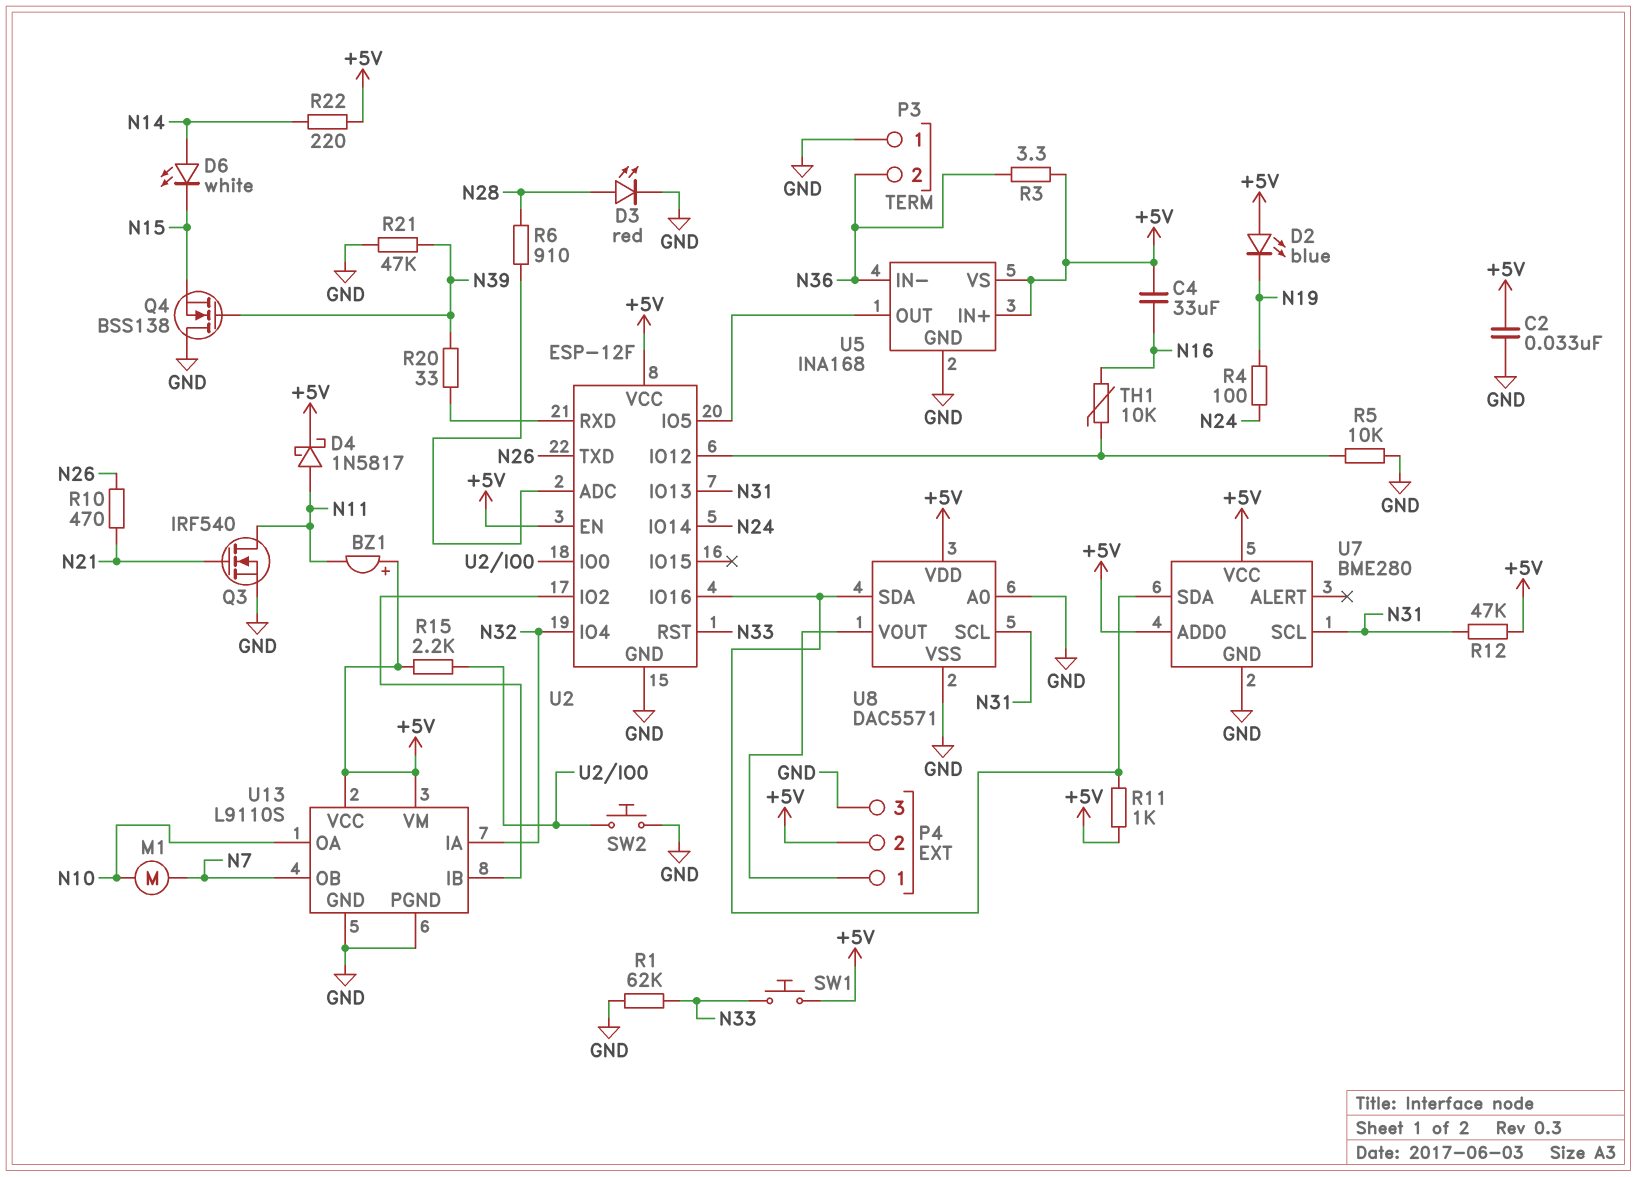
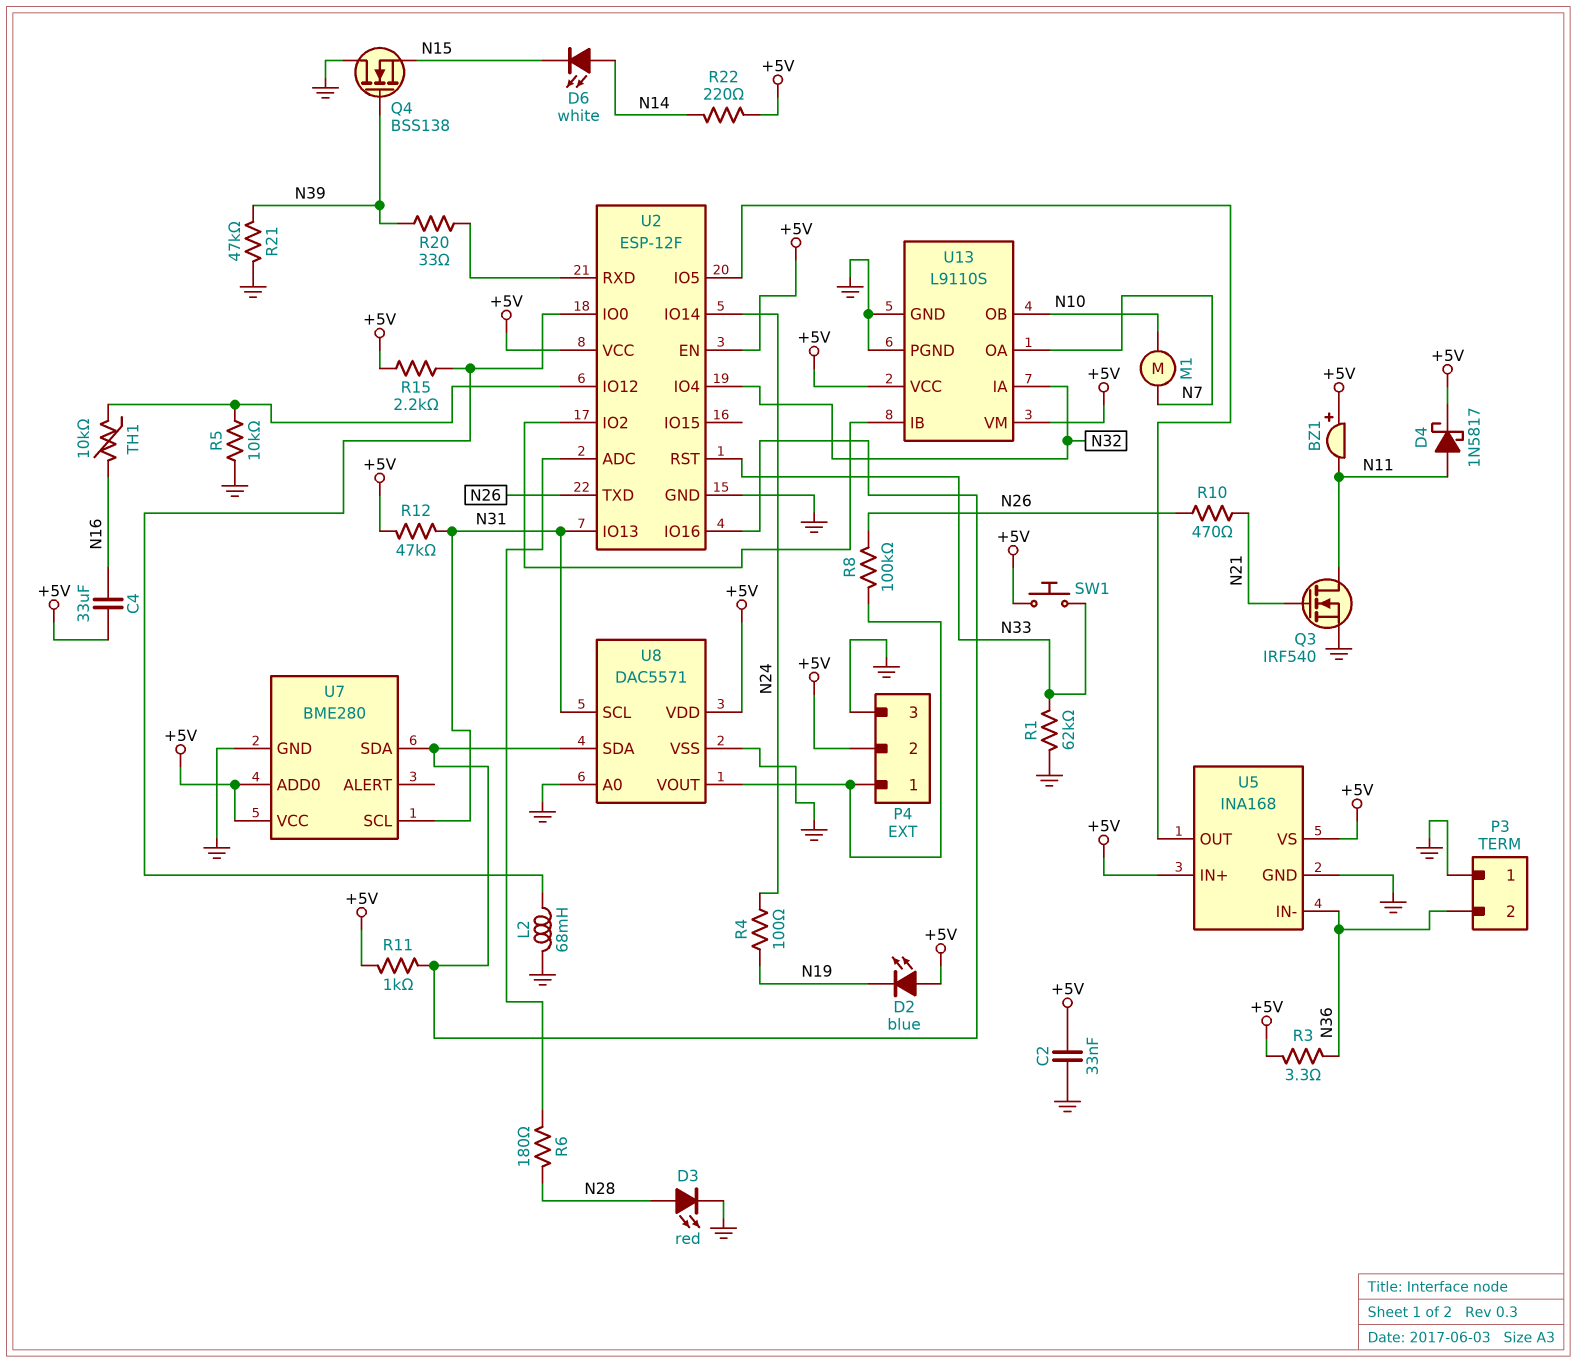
L2: none -> 68mH (GND, U2/IO0)
R6: 910 (N28, U2/ADC) -> 180 (N28, U2/ADC)
R8: none -> 100k (N26, P4/1)
SW2: button (GND, U2/IO0) -> none
U13 pin OA: N10 -> N7
U13 pin OB: N7 -> N10

